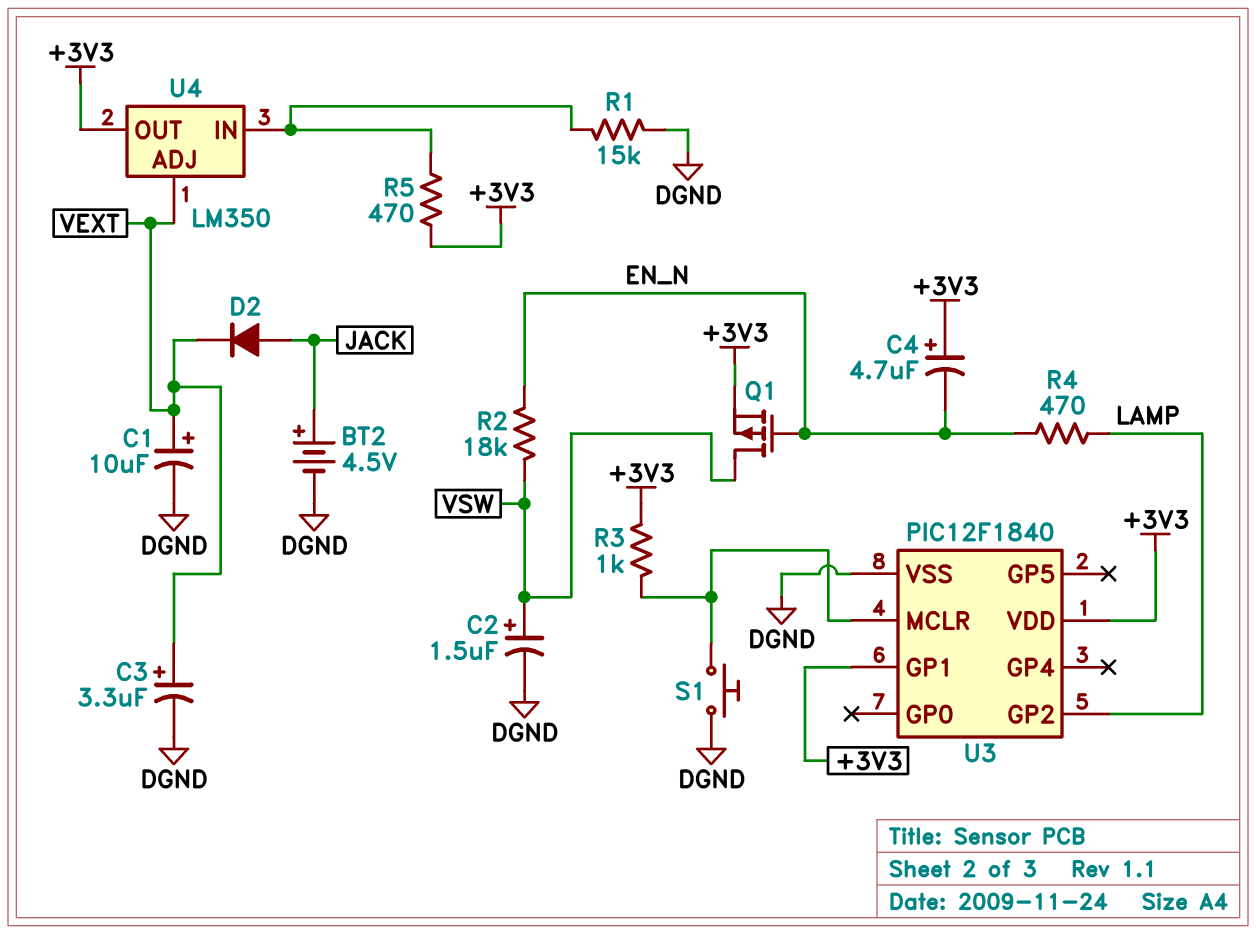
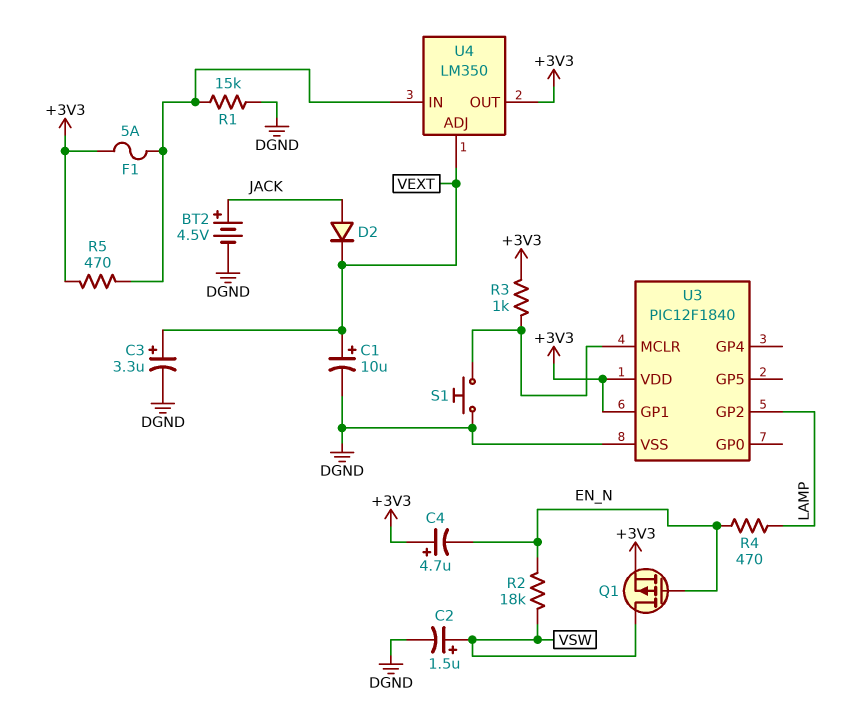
F1: none -> 5A (+3V3, U4/IN)

